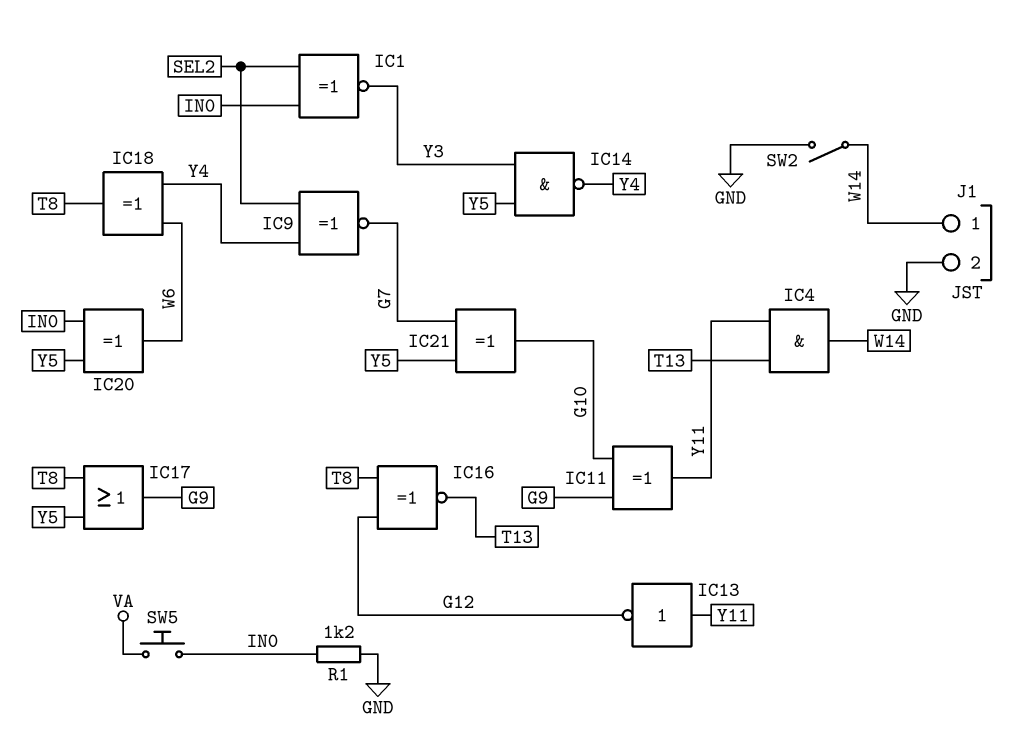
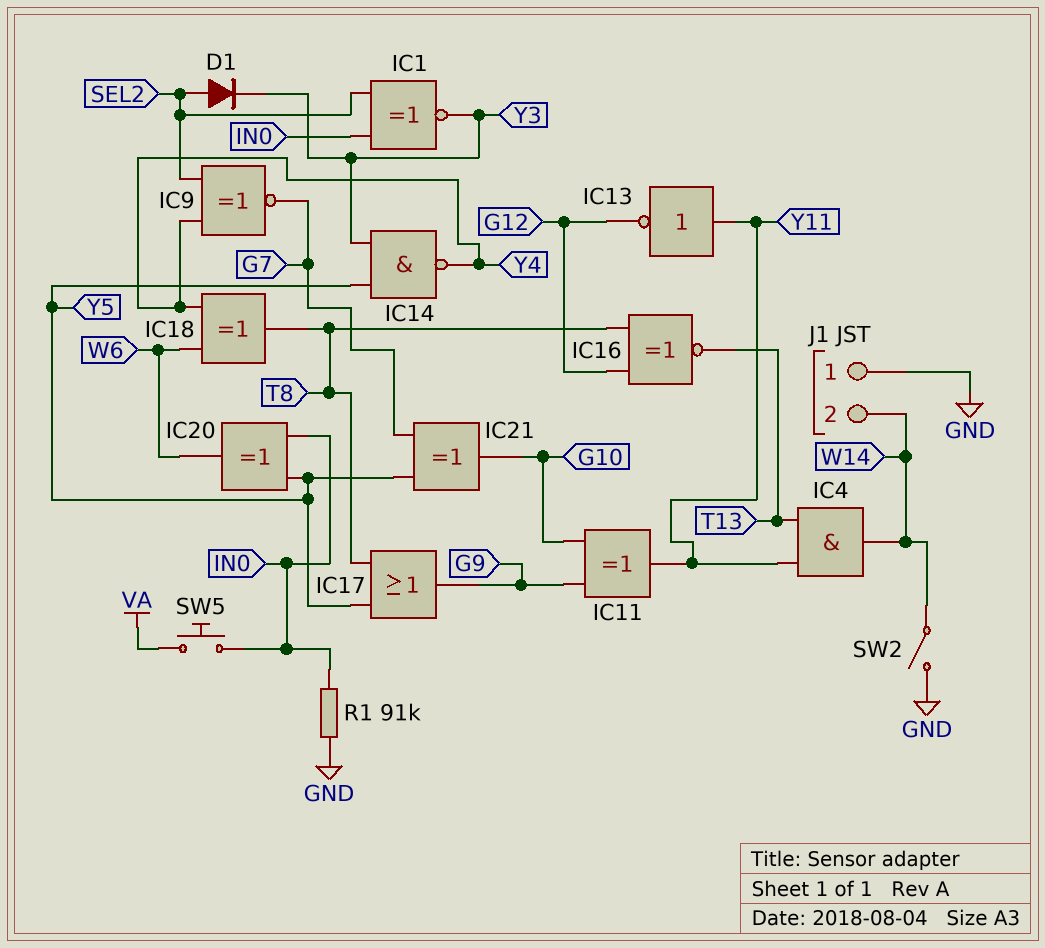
D1: none -> diode (A SEL2, K Y3)
J1 pin 1: W14 -> GND
J1 pin 2: GND -> W14
R1: 1.2k (GND, IN0) -> 91k (GND, IN0)

